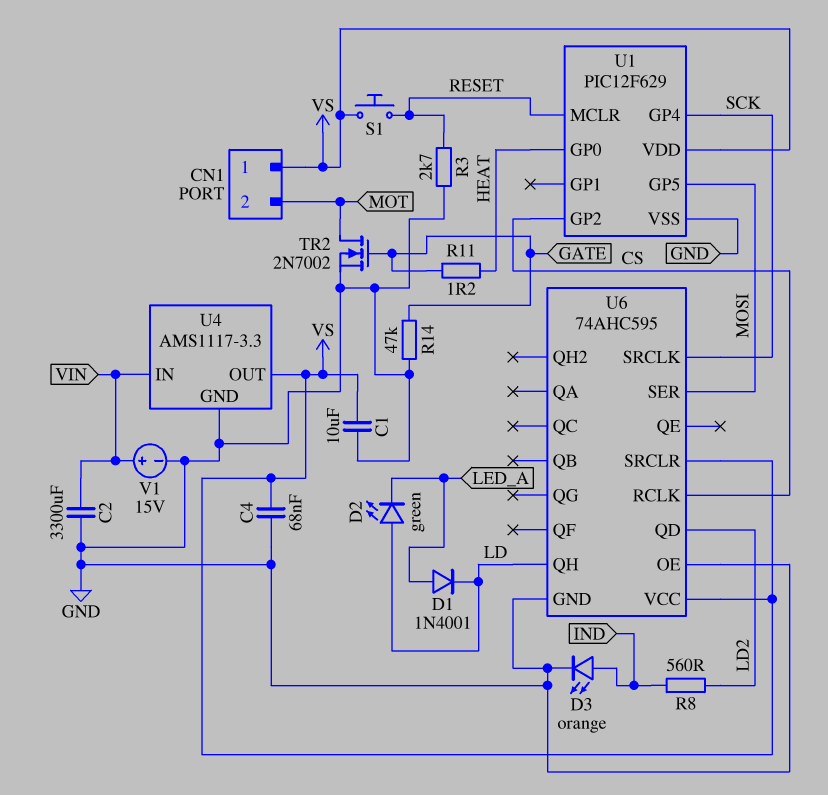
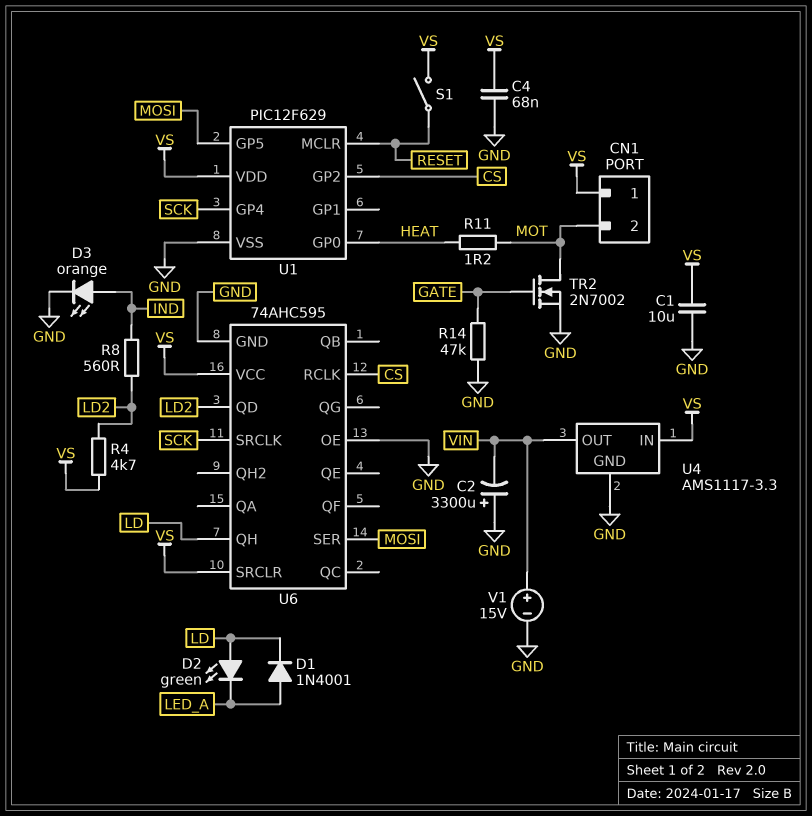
C2: 3300uF (GND, VIN) -> 3300uF (plus GND, minus VIN)
R3: 2.7k (GND, RESET) -> none
R4: none -> 4.7k (LD2, VS)
R11: 1.2 (GATE, HEAT) -> 1.2 (HEAT, MOT)
S1: button (RESET, VS) -> switch (RESET, VS)
U4 pin IN: VIN -> VS
U4 pin OUT: VS -> VIN

